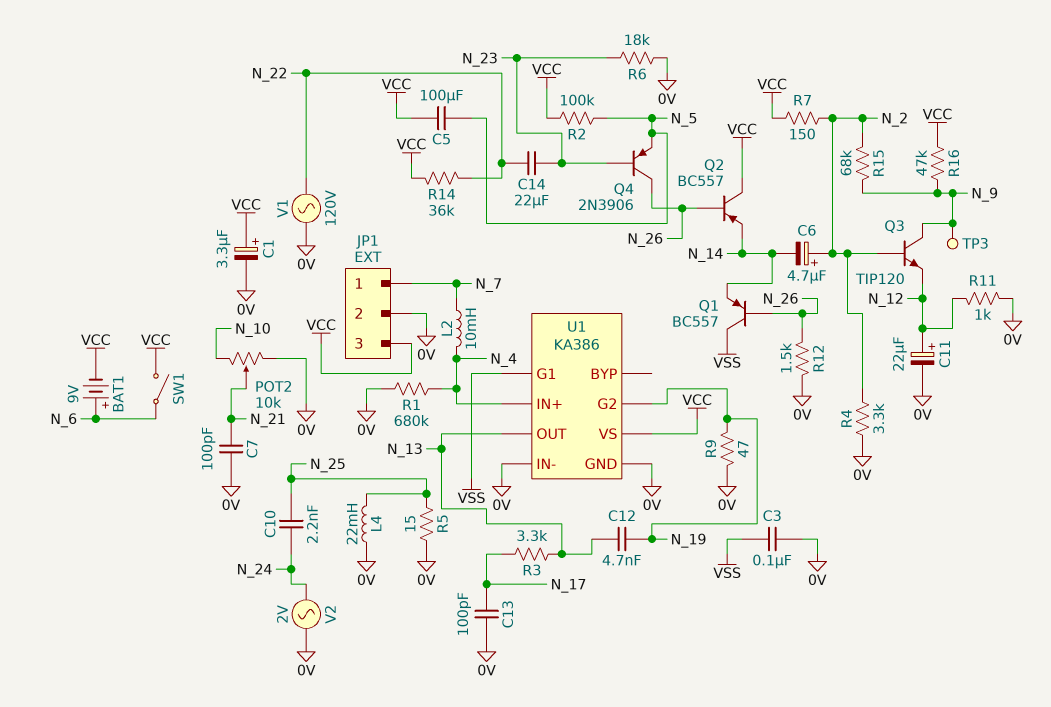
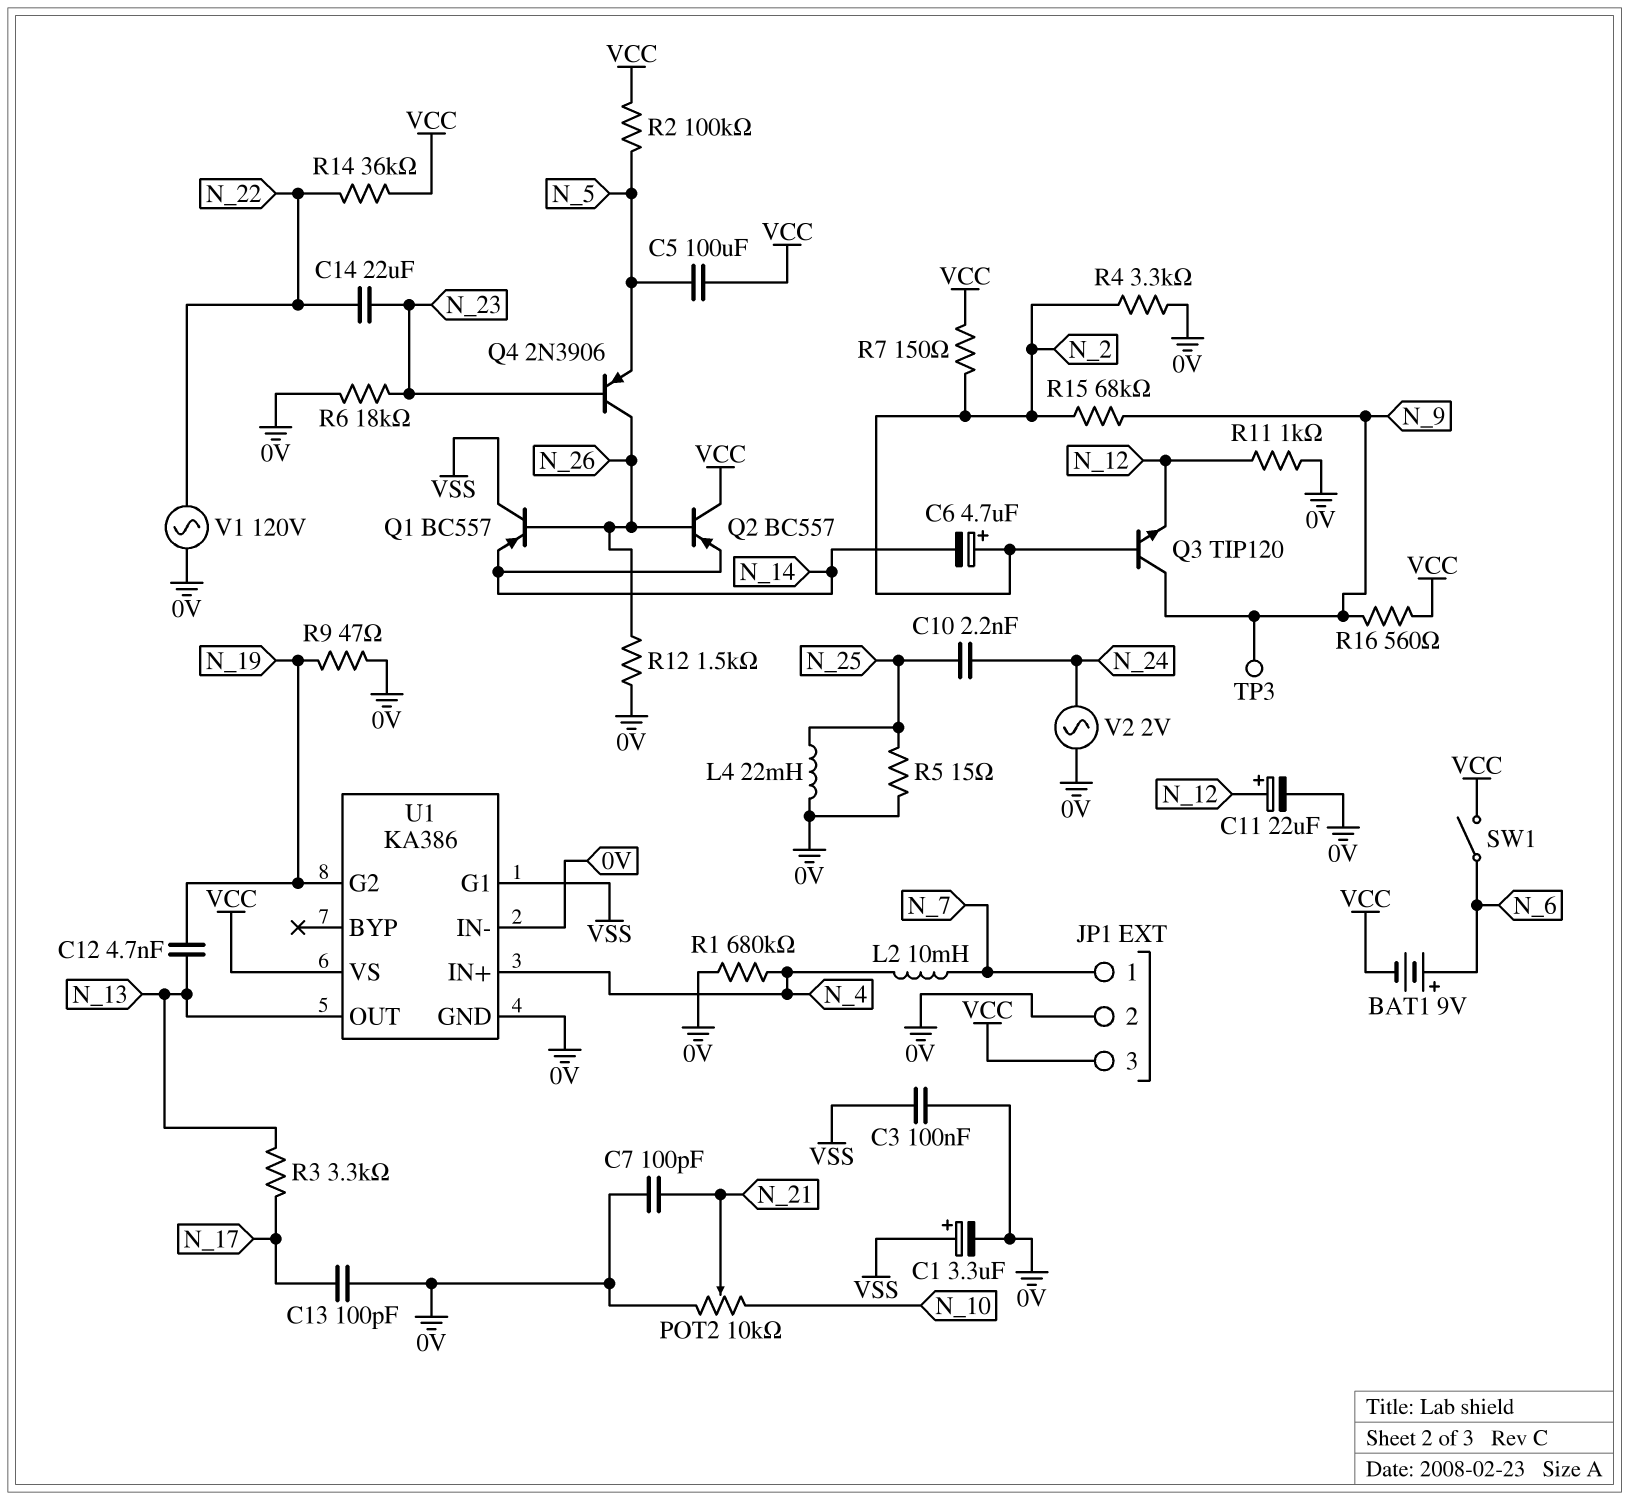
C1: 3.3uF (plus VCC, minus 0V) -> 3.3uF (plus VSS, minus 0V)
R16: 47k (N_9, VCC) -> 560 (N_9, VCC)

